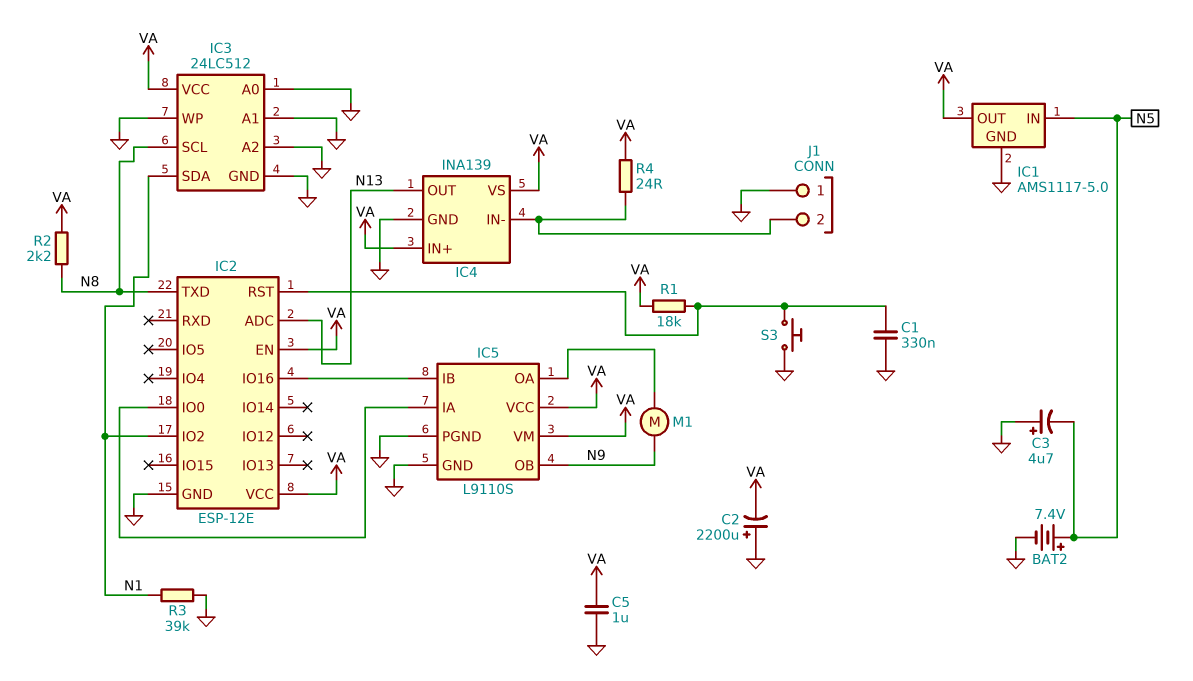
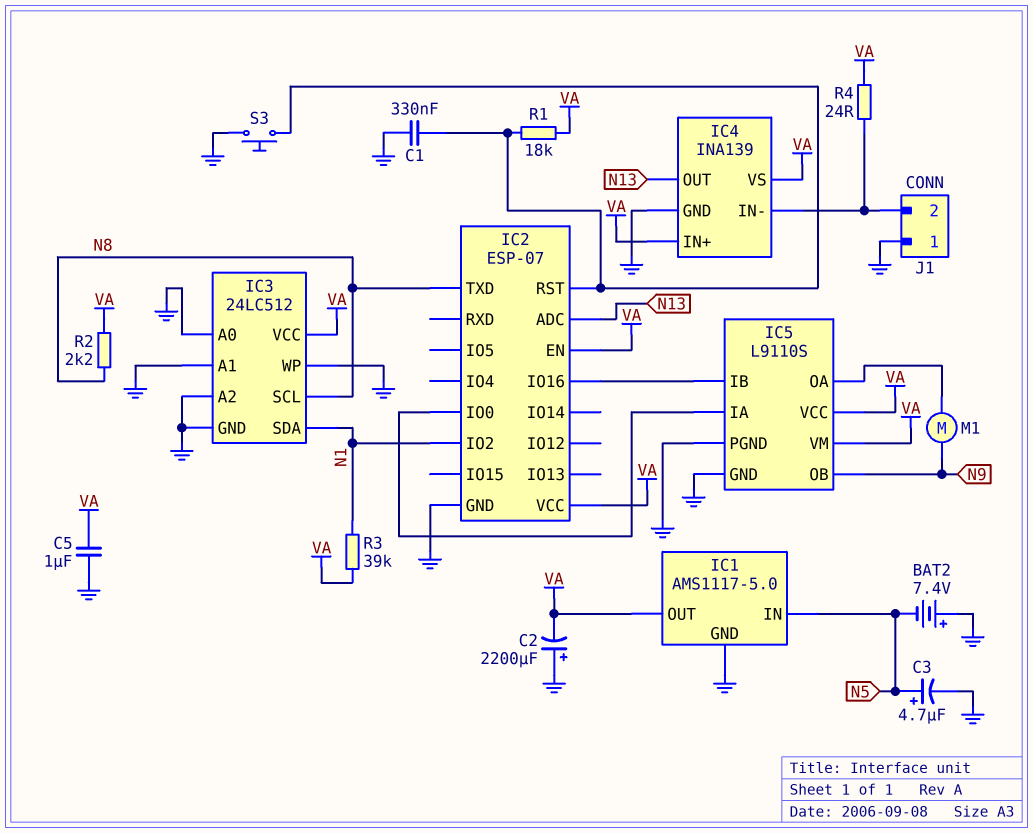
BAT2: 7.4V (plus N5, minus GND) -> 7.4V (plus GND, minus N5)
C3: 4.7uF (plus GND, minus N5) -> 4.7uF (plus N5, minus GND)
IC2: ESP-12E -> ESP-07
R3: 39k (GND, N1) -> 39k (N1, VA)

